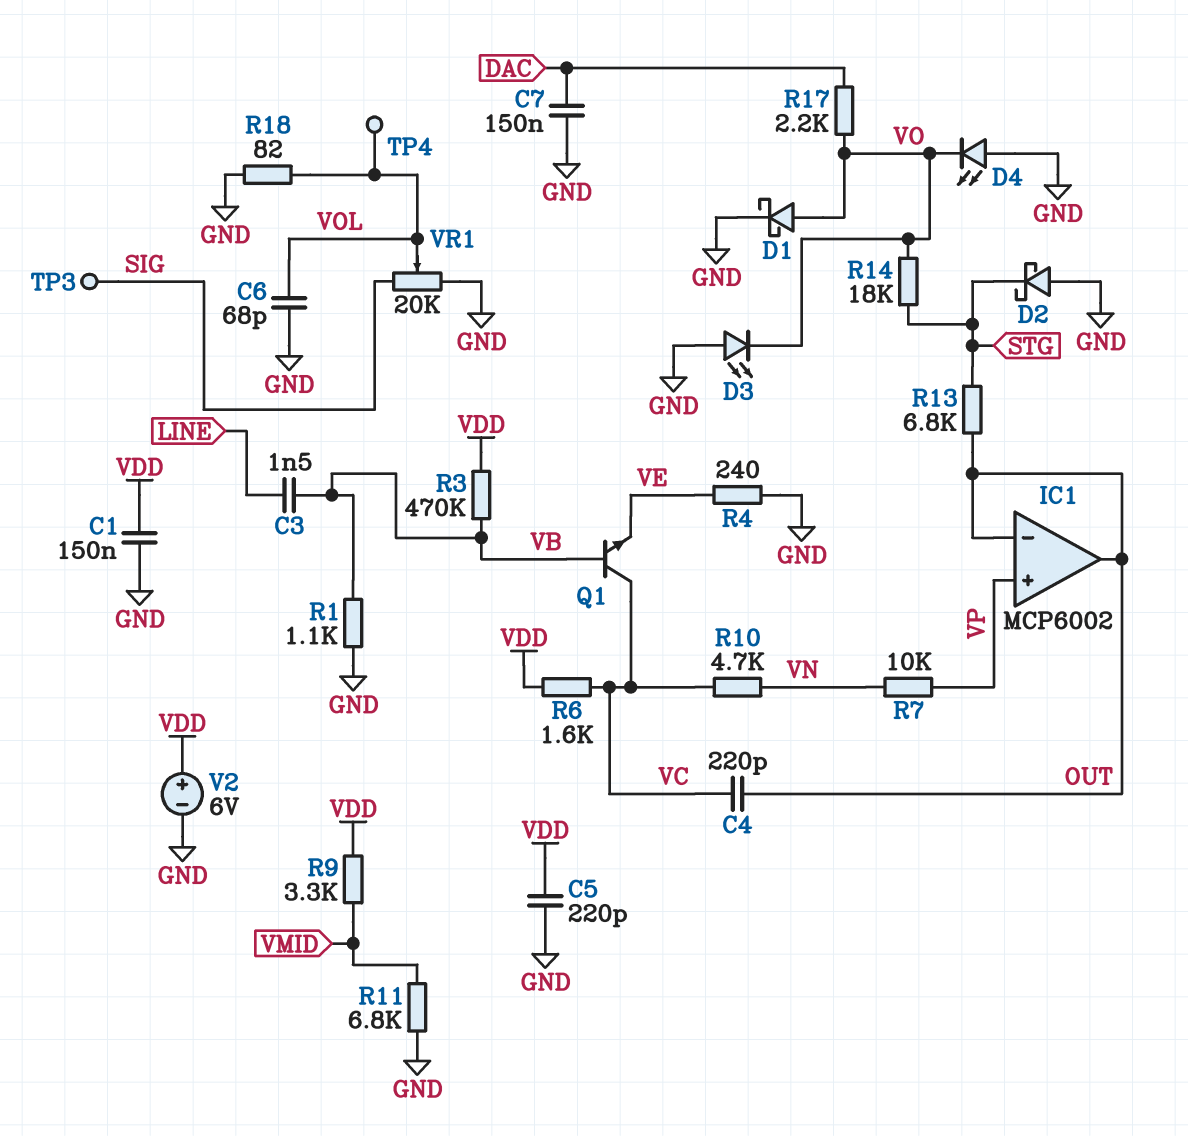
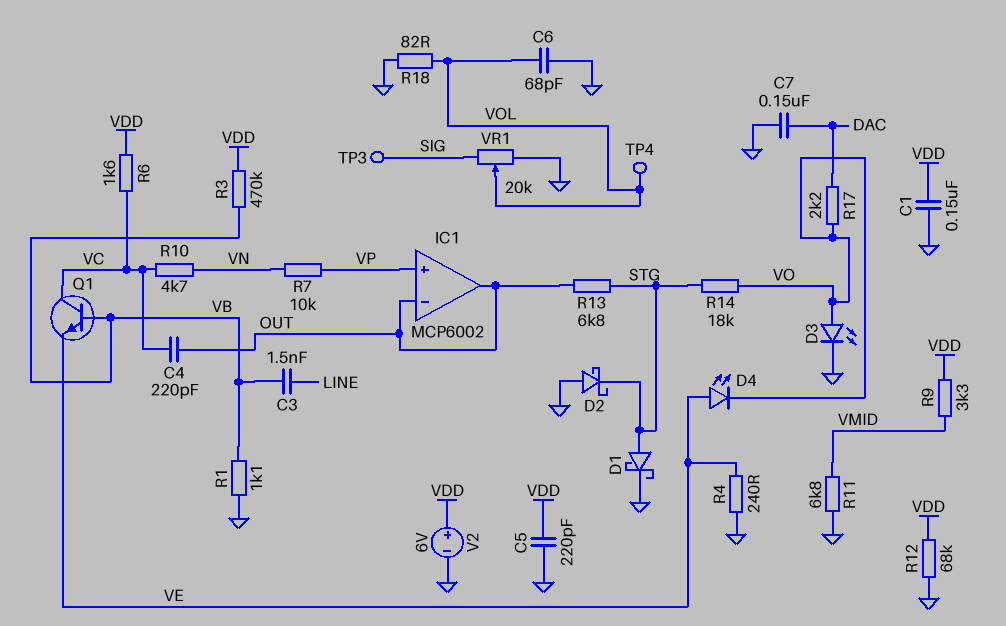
D1: schottky (A VO, K GND) -> schottky (A STG, K GND)
D3: LED (A GND, K VO) -> LED (A VO, K GND)
D4: LED (A GND, K VO) -> LED (A VE, K VO)
R12: none -> 68k (GND, VDD)

